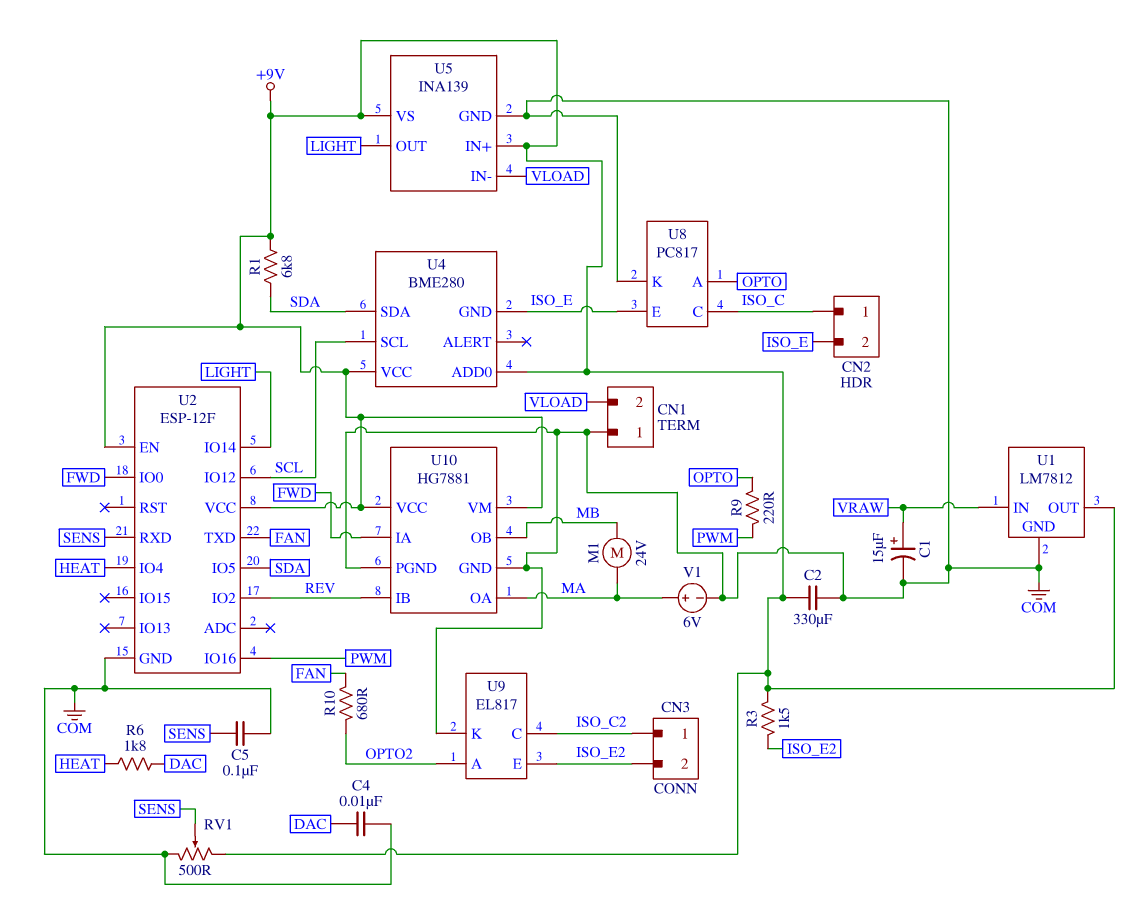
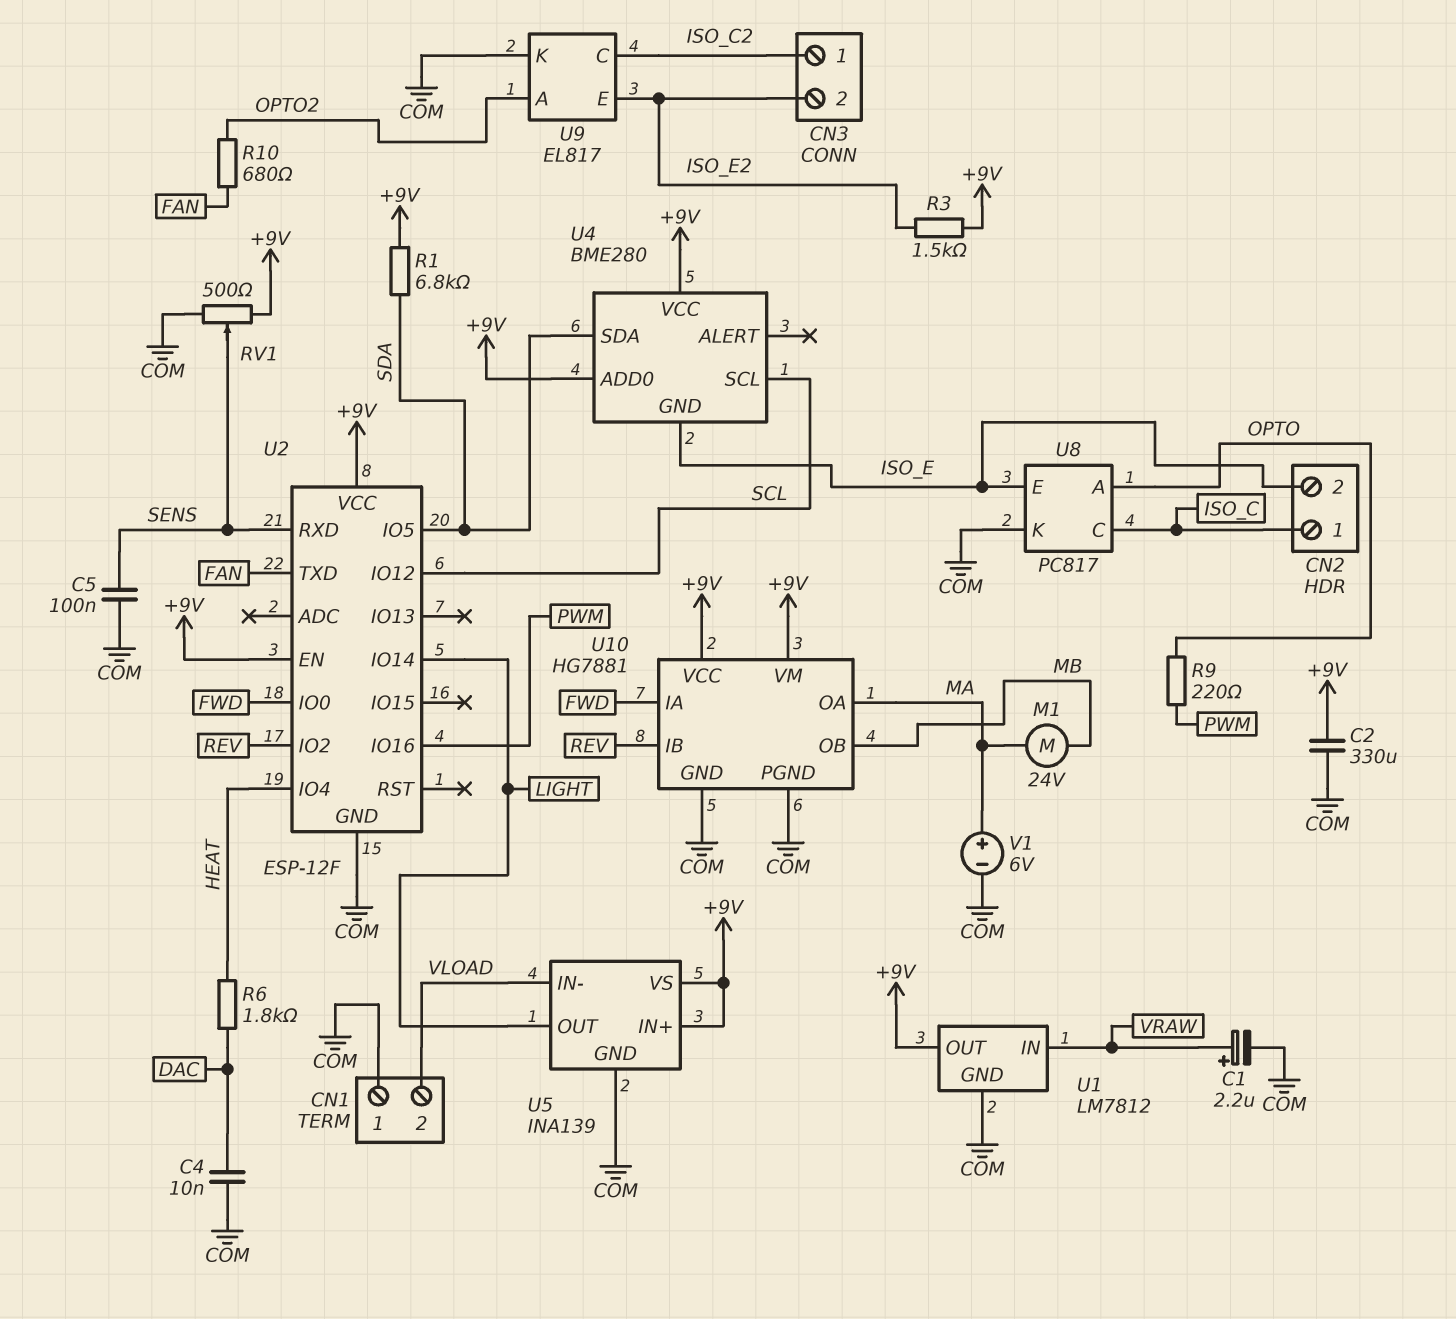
C1: 15uF (plus VRAW, minus COM) -> 2.2uF (plus VRAW, minus COM)

